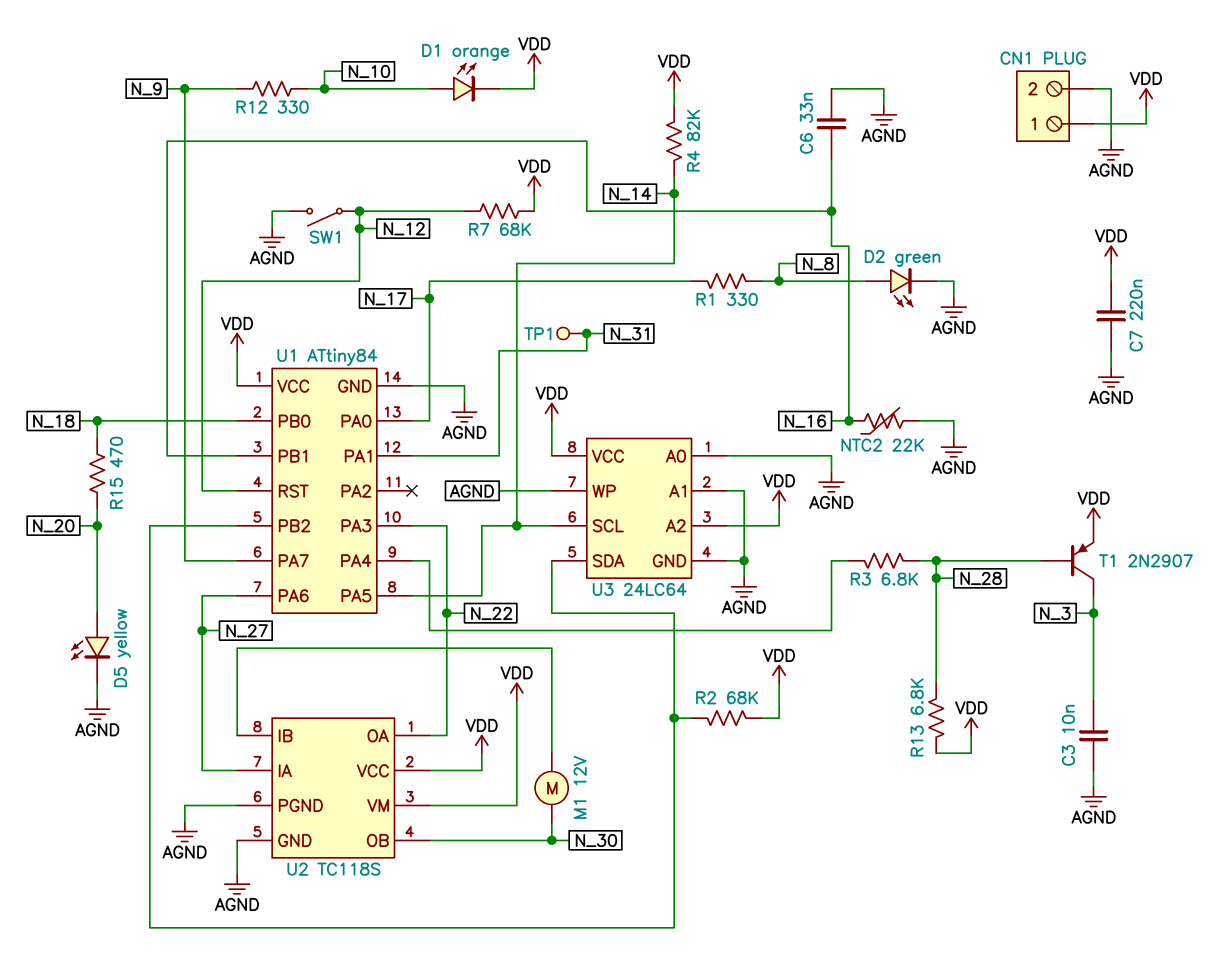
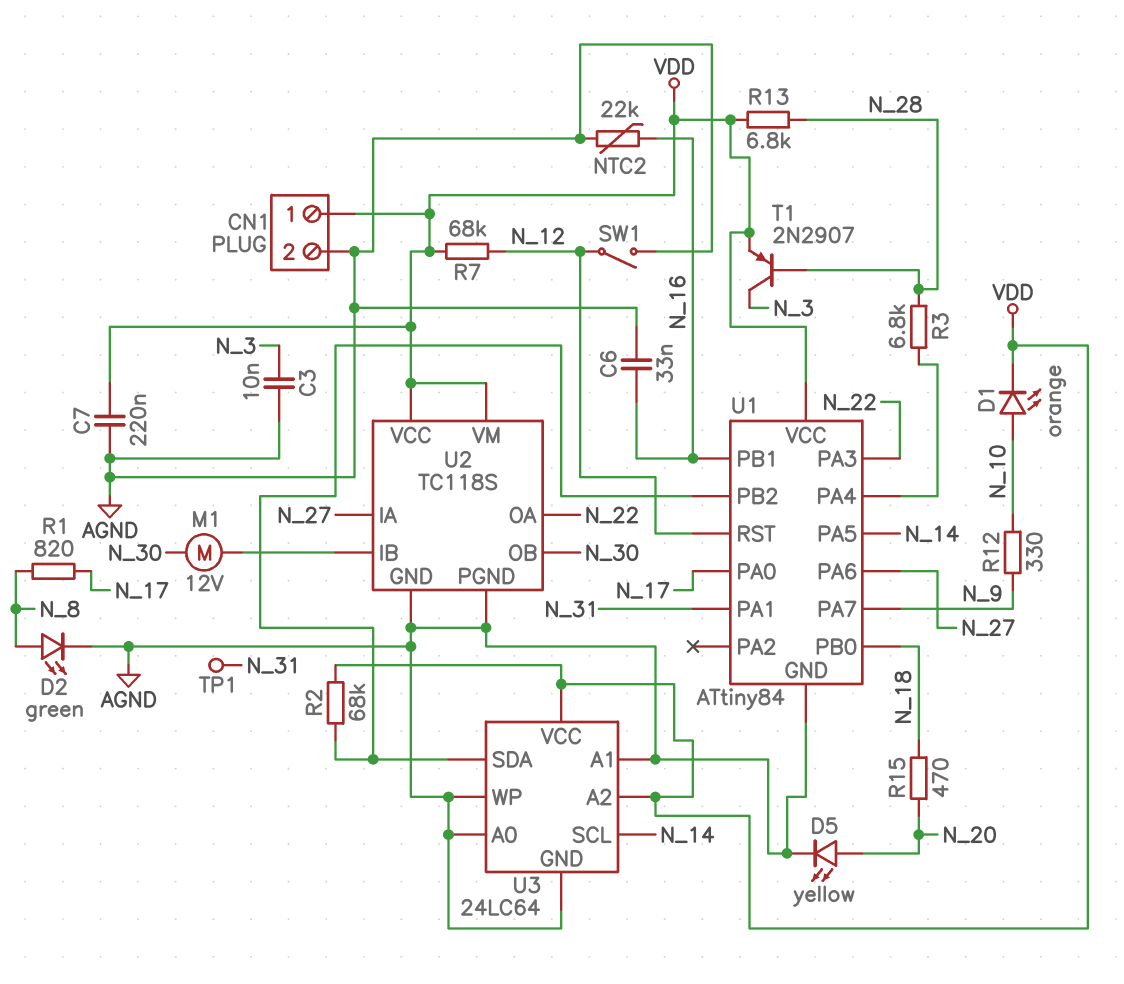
R1: 330 (N_8, N_17) -> 820 (N_8, N_17)
R4: 82k (N_14, VDD) -> none

